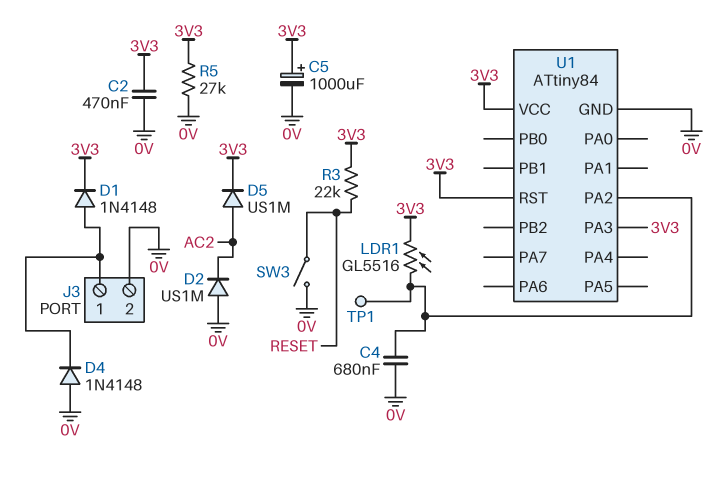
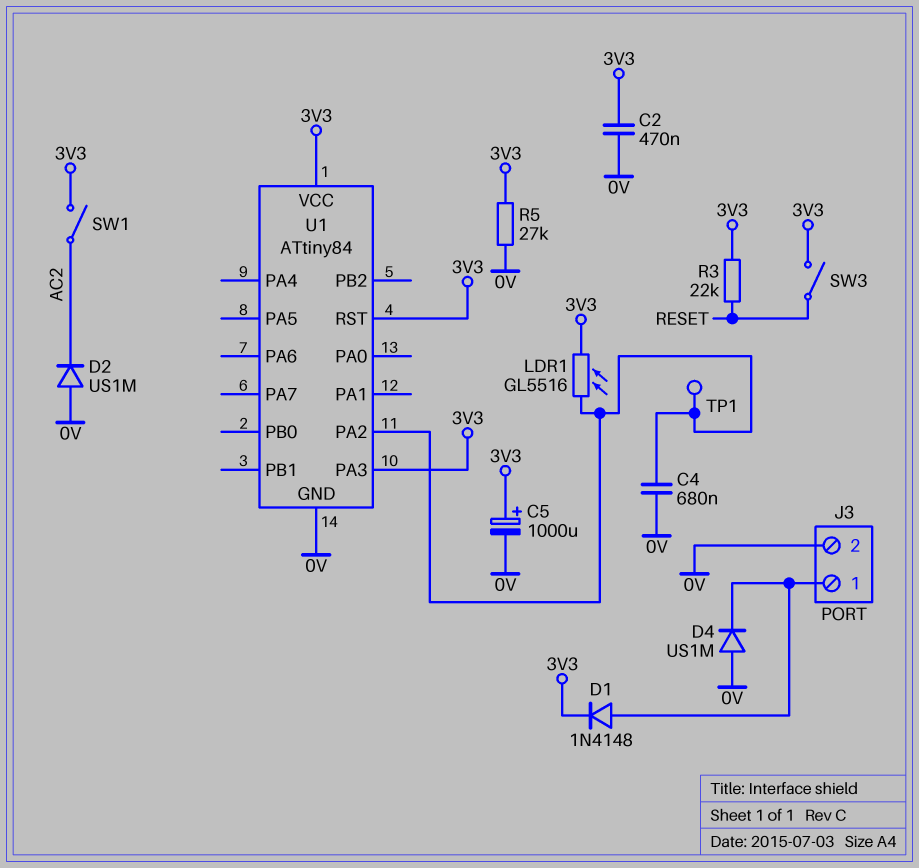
D4: diode 1N4148 (A 0V, K J3/1) -> diode US1M (A 0V, K J3/1)
D5: diode US1M (A AC2, K 3V3) -> none
SW1: none -> switch (3V3, AC2)
SW3: switch (0V, RESET) -> switch (3V3, RESET)

